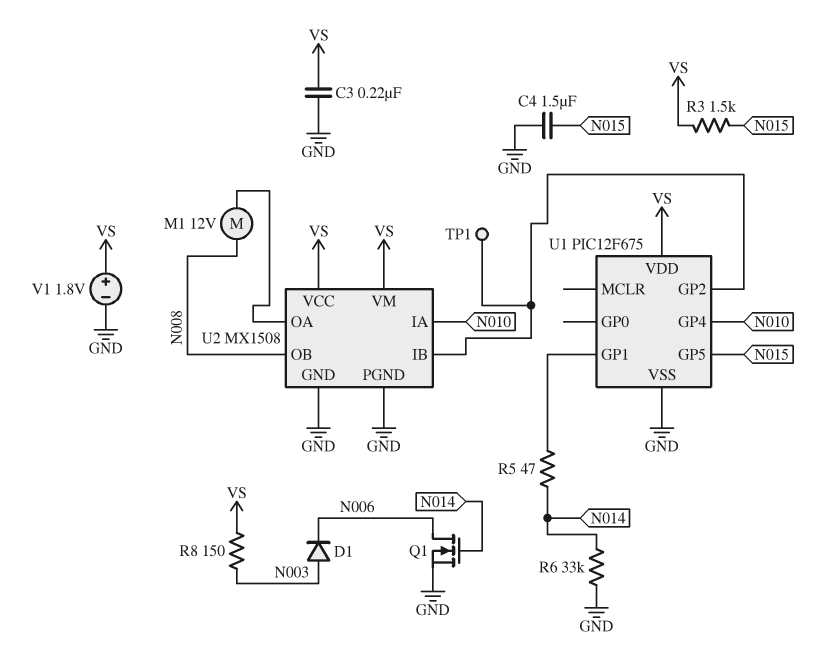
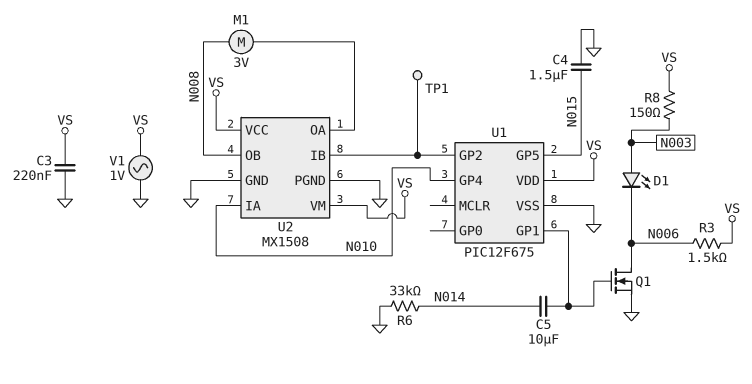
C5: none -> 10uF (N014, U1/GP1)
D1: diode (A N003, K N006) -> LED (A N003, K N006)
M1: motor 12V (N008, U2/OA) -> motor 3V (N008, U2/OA)
Q1: NMOS (G N014, D N006, S GND) -> NMOS (G U1/GP1, D N006, S GND)
R3: 1.5k (N015, VS) -> 1.5k (N006, VS)
R5: 47 (N014, U1/GP1) -> none
V1: 1.8V (plus VS, minus GND) -> AC 1V (GND, VS)

